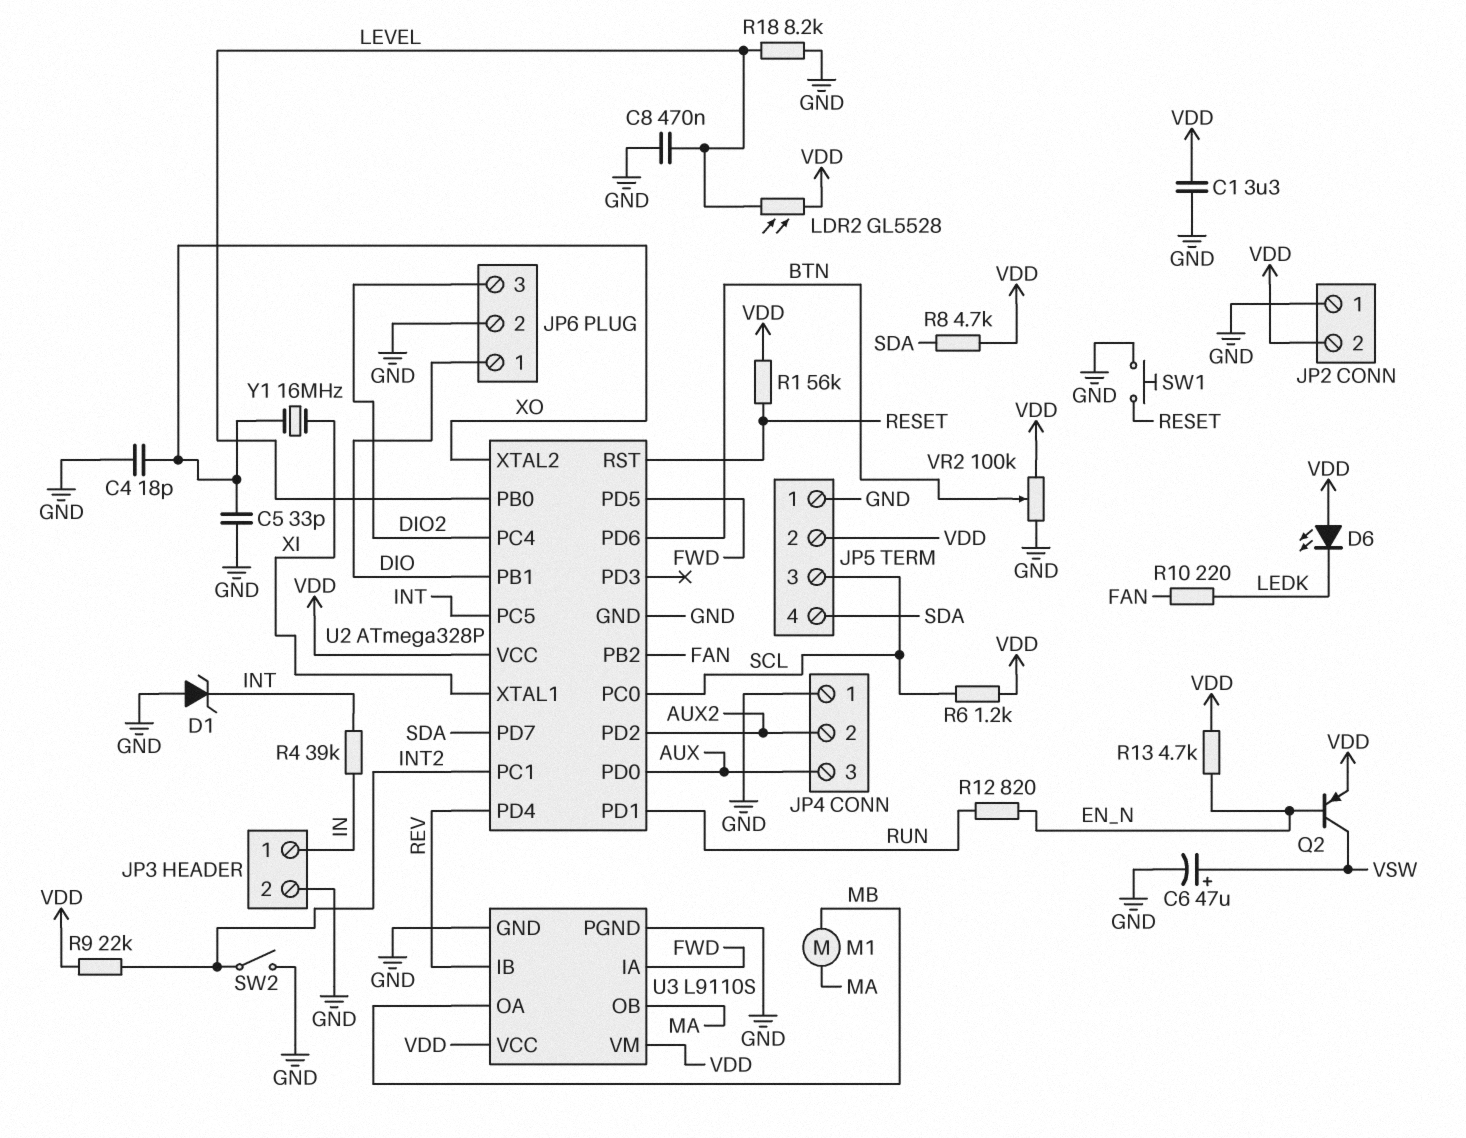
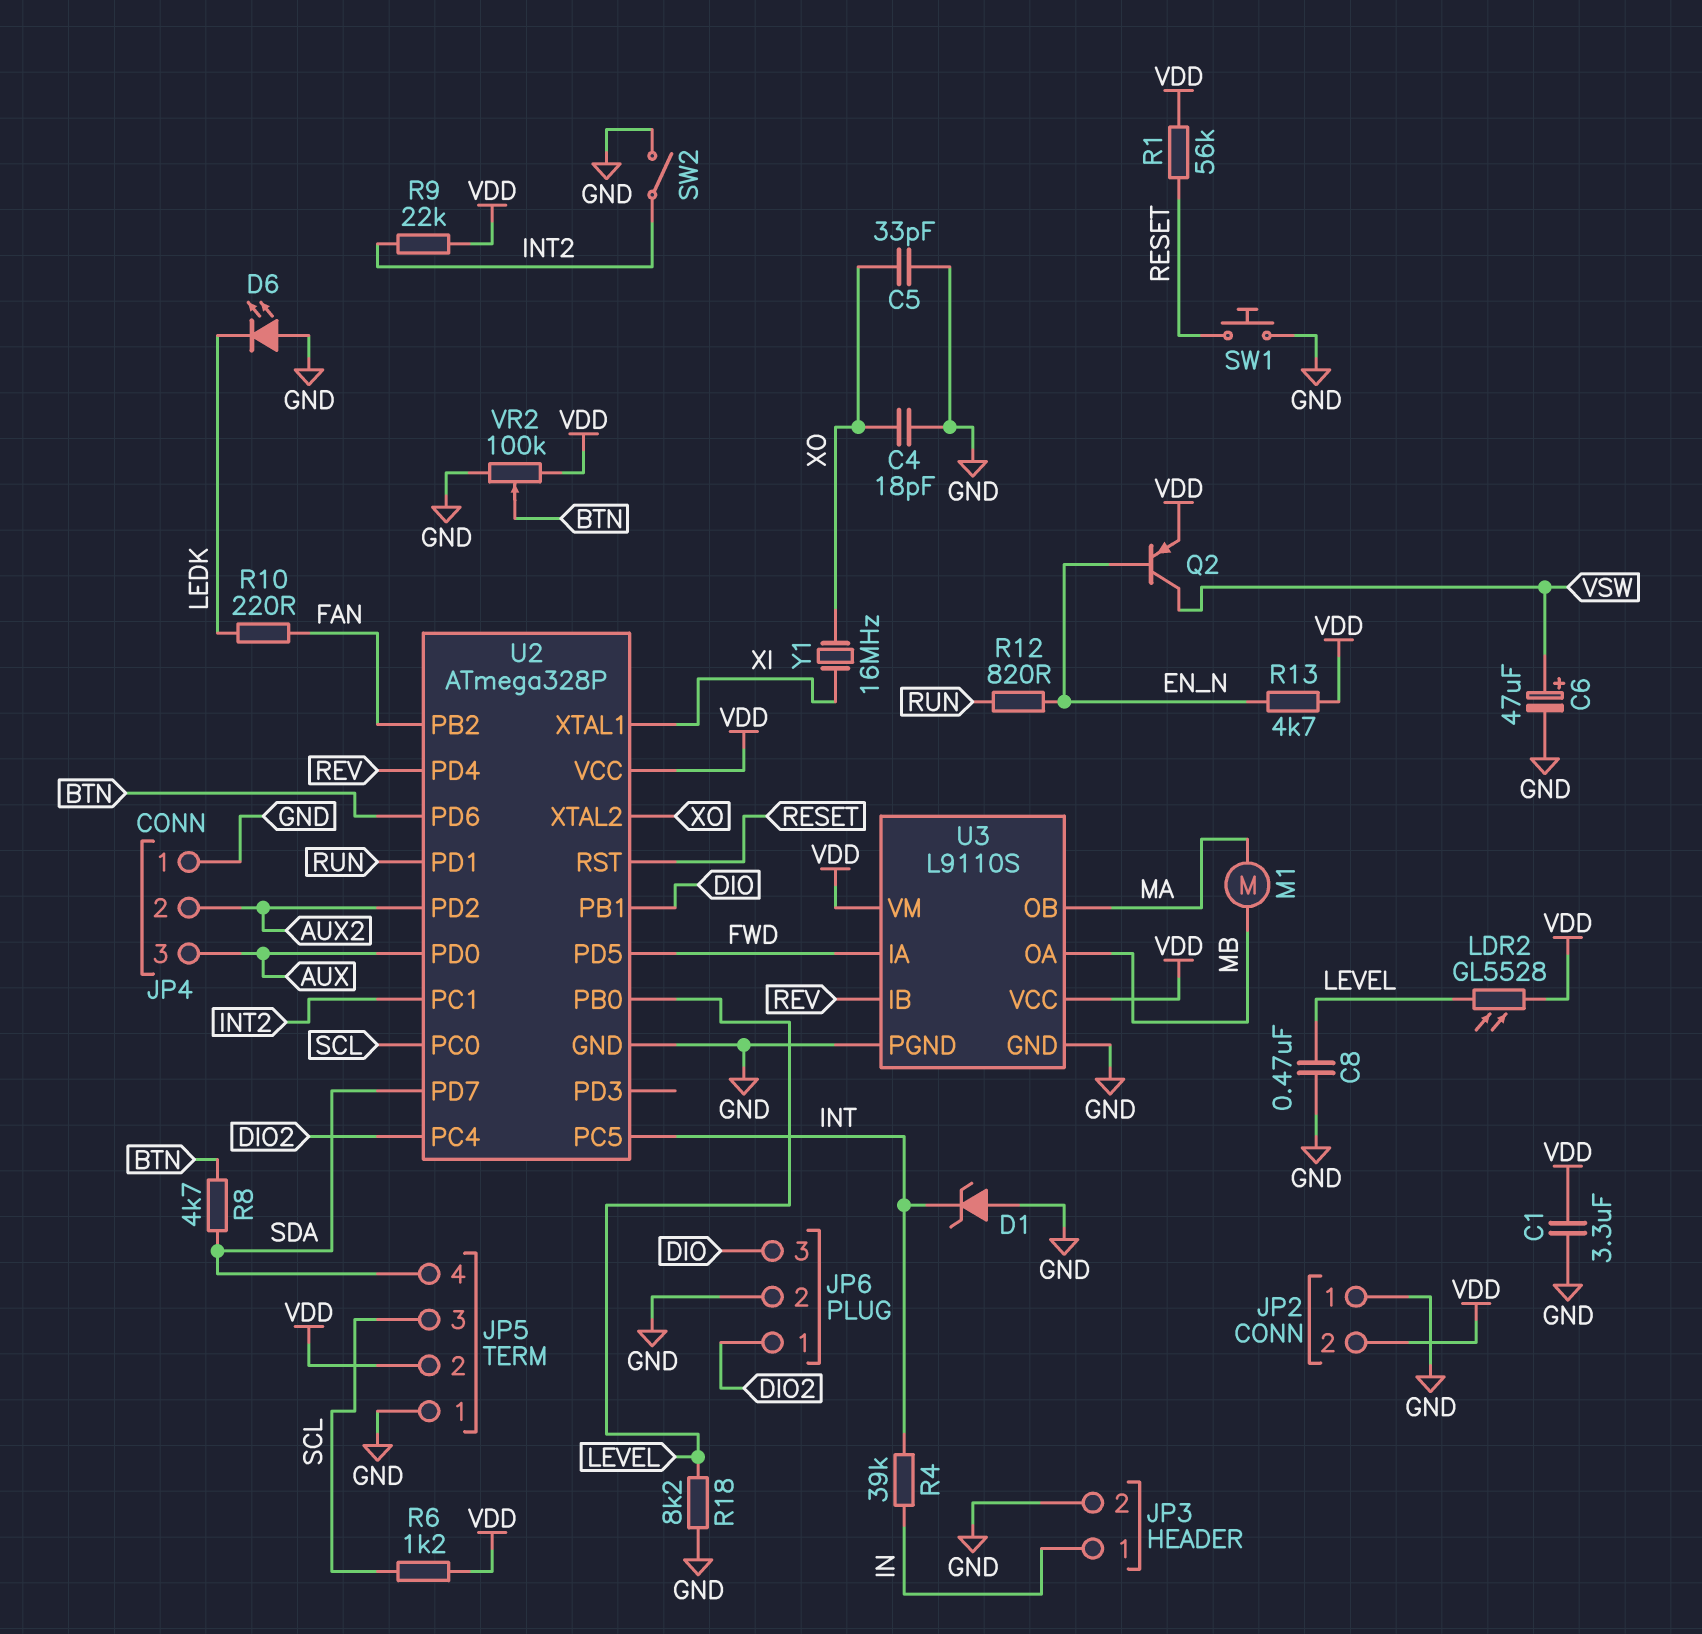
D6: LED (A VDD, K LEDK) -> LED (A GND, K LEDK)
JP6 pin 1: DIO -> DIO2
JP6 pin 3: DIO2 -> DIO
R8: 4.7k (SDA, VDD) -> 4.7k (BTN, SDA)

